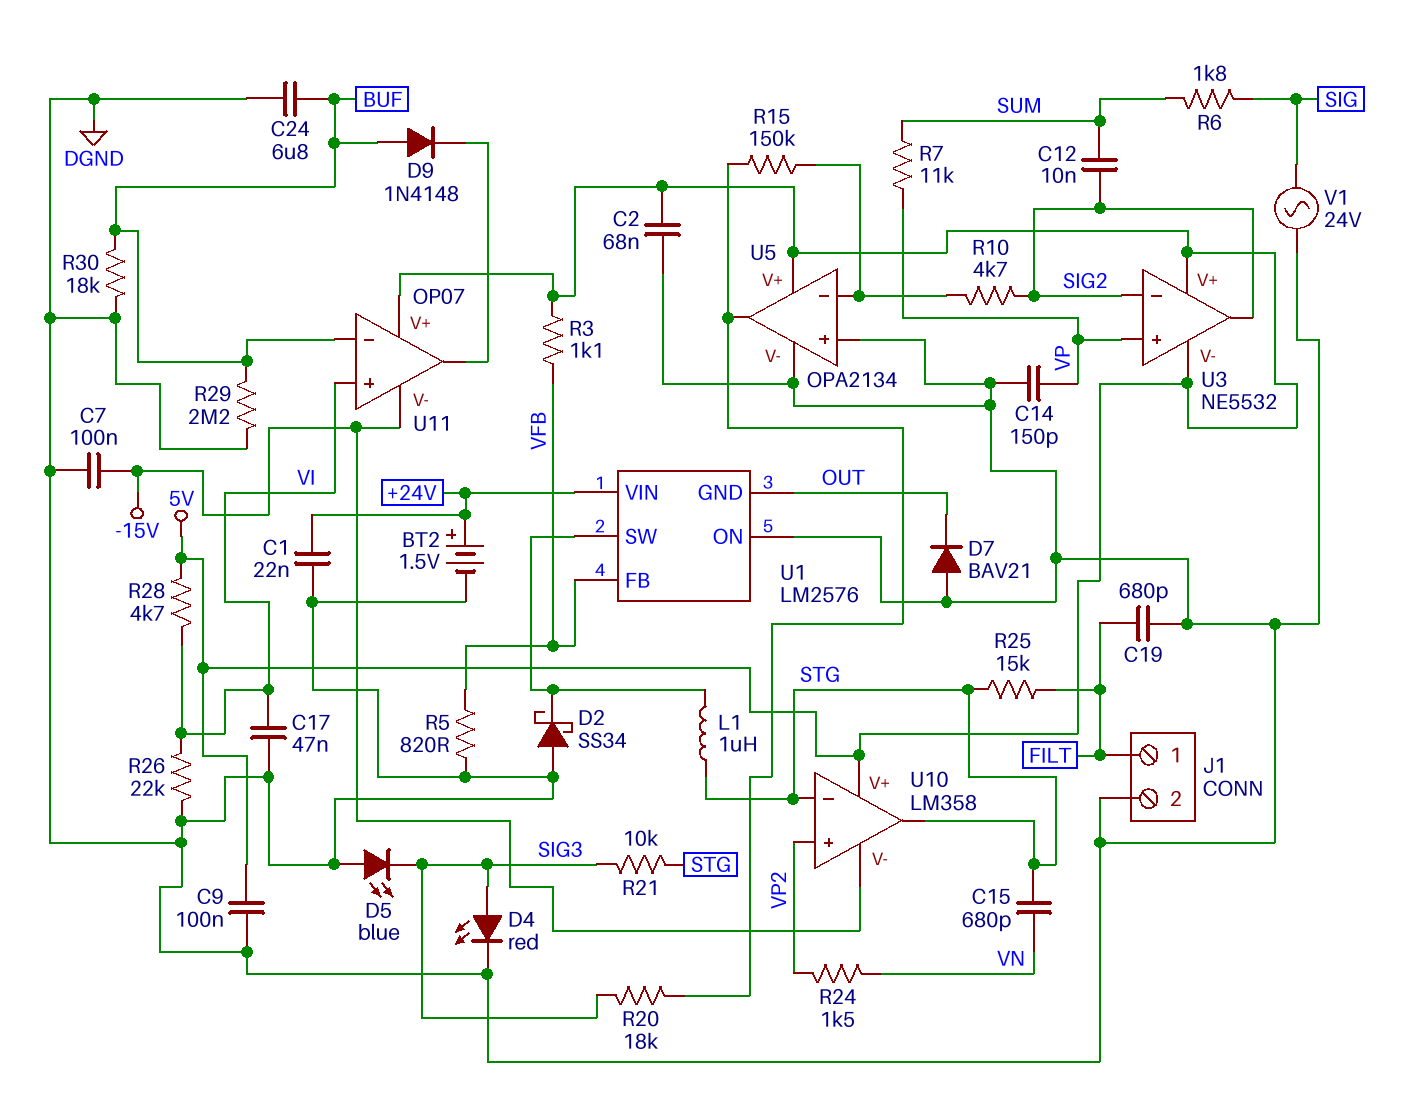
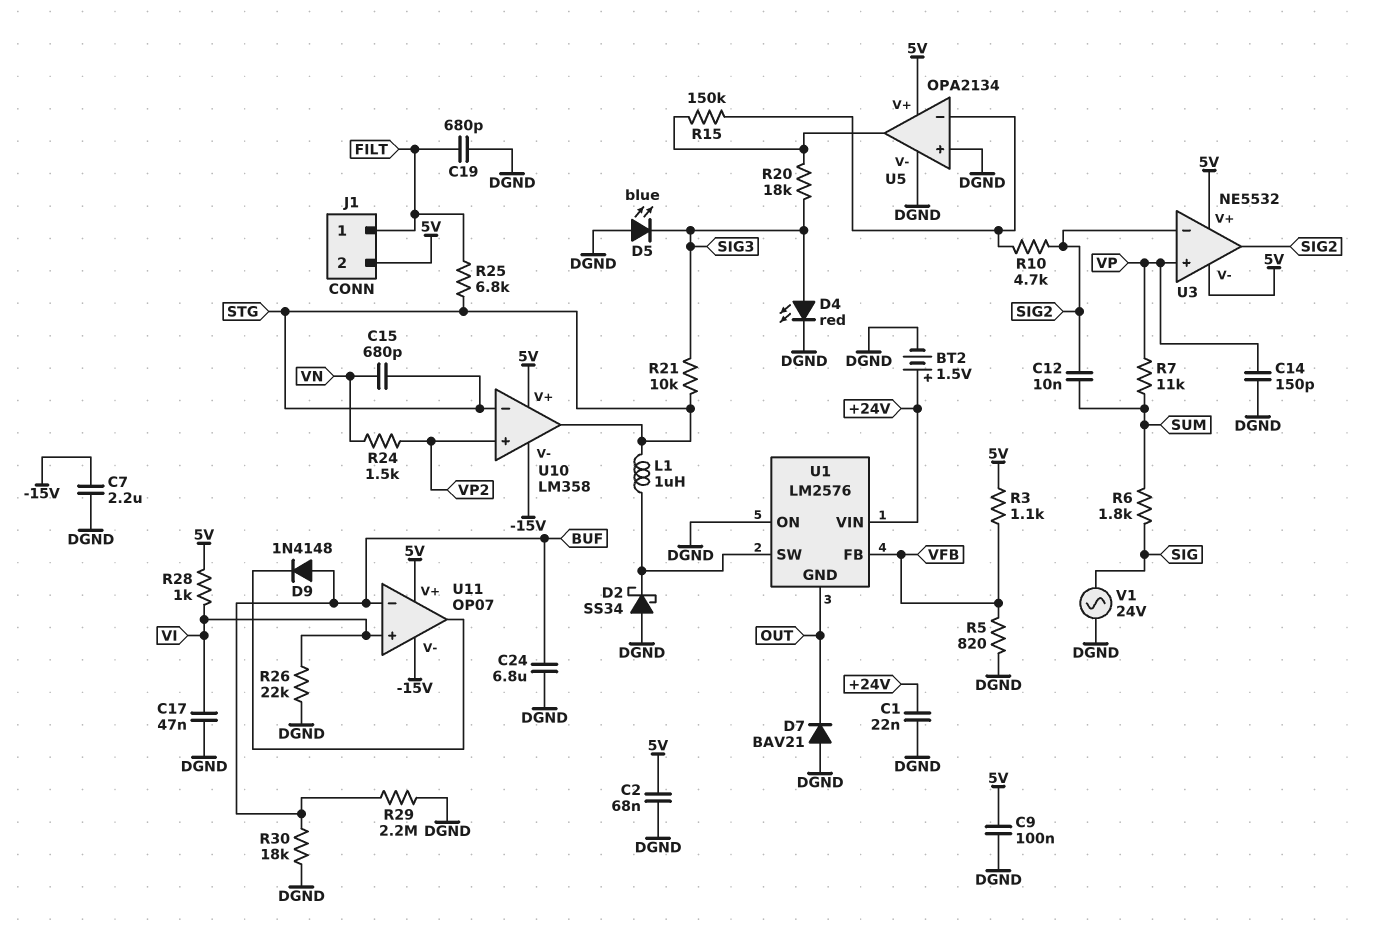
C7: 100nF (-15V, DGND) -> 2.2uF (-15V, DGND)
J1 pin 2: DGND -> 5V
R25: 15k (FILT, STG) -> 6.8k (FILT, STG)
R28: 4.7k (5V, VI) -> 1k (5V, VI)

